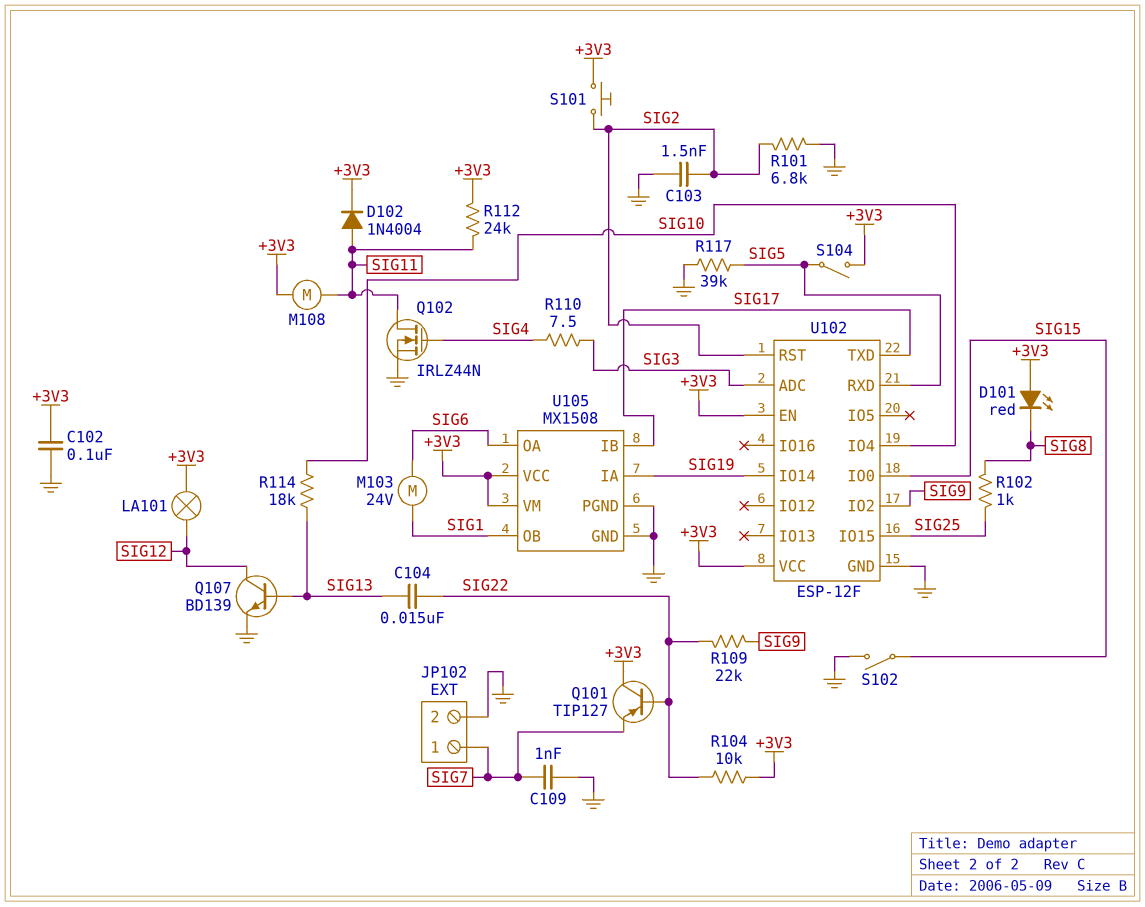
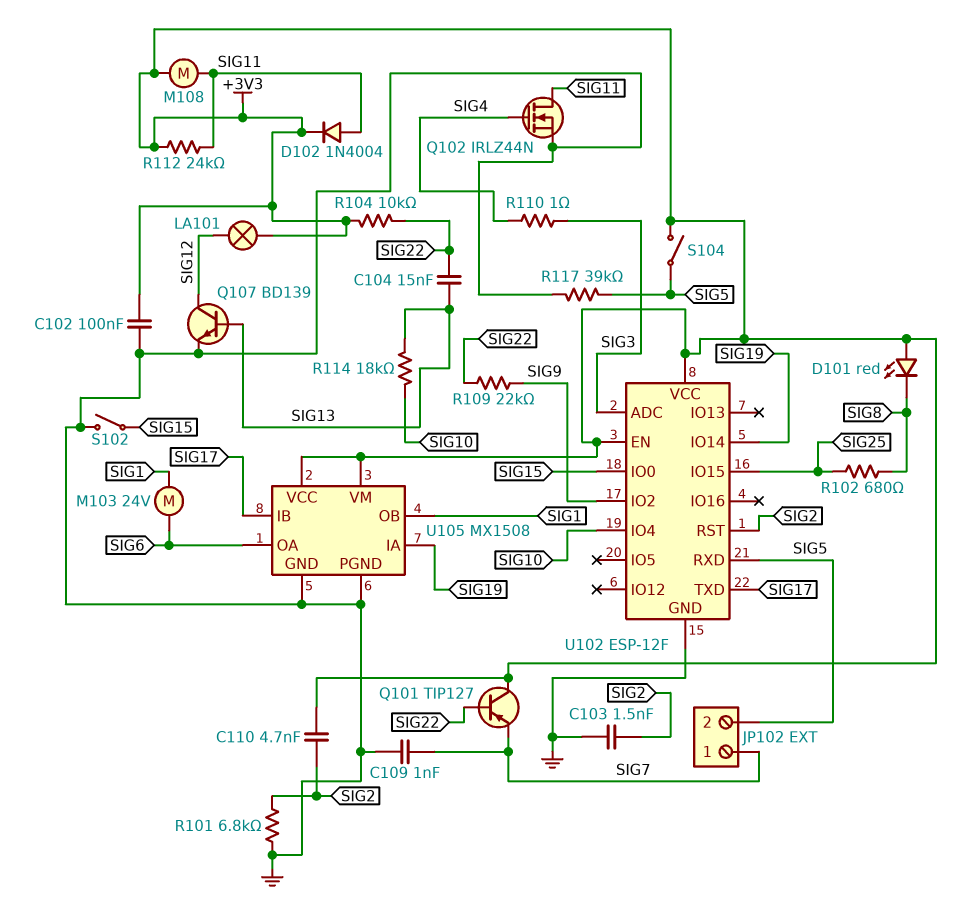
C110: none -> 4.7nF (+3V3, SIG2)
JP102 pin 2: GND -> SIG5
R102: 1k (SIG8, SIG25) -> 680 (SIG8, SIG25)
R110: 7.5 (SIG3, SIG4) -> 1 (SIG3, SIG4)
S101: button (+3V3, SIG2) -> none

